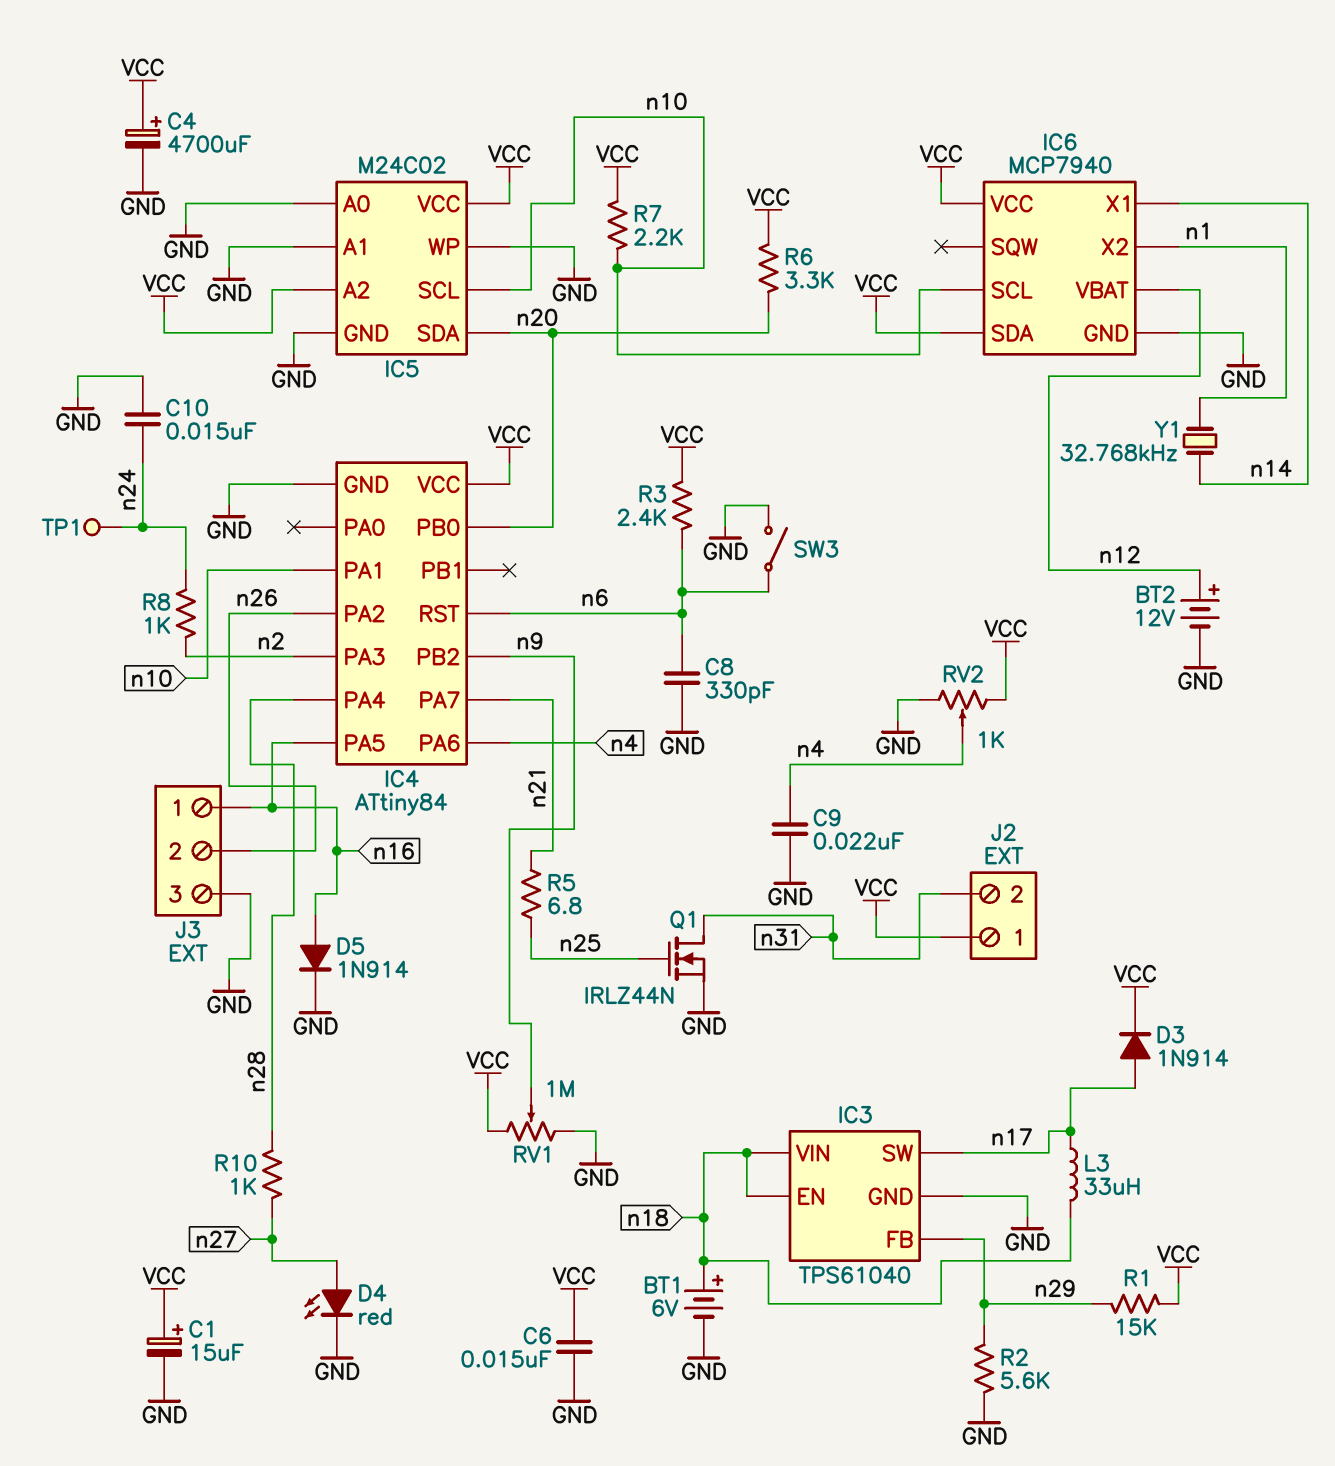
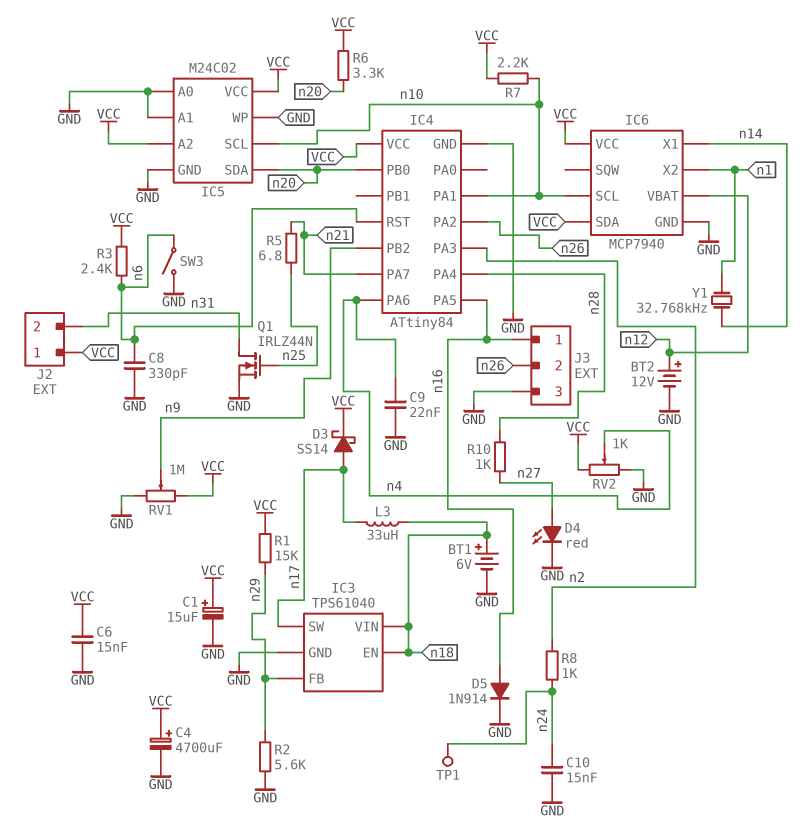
D3: diode 1N914 (A n17, K VCC) -> schottky SS14 (A n17, K VCC)

